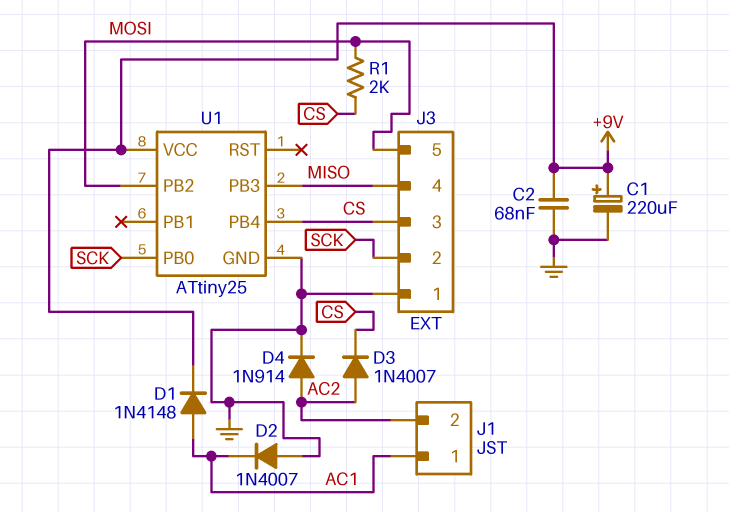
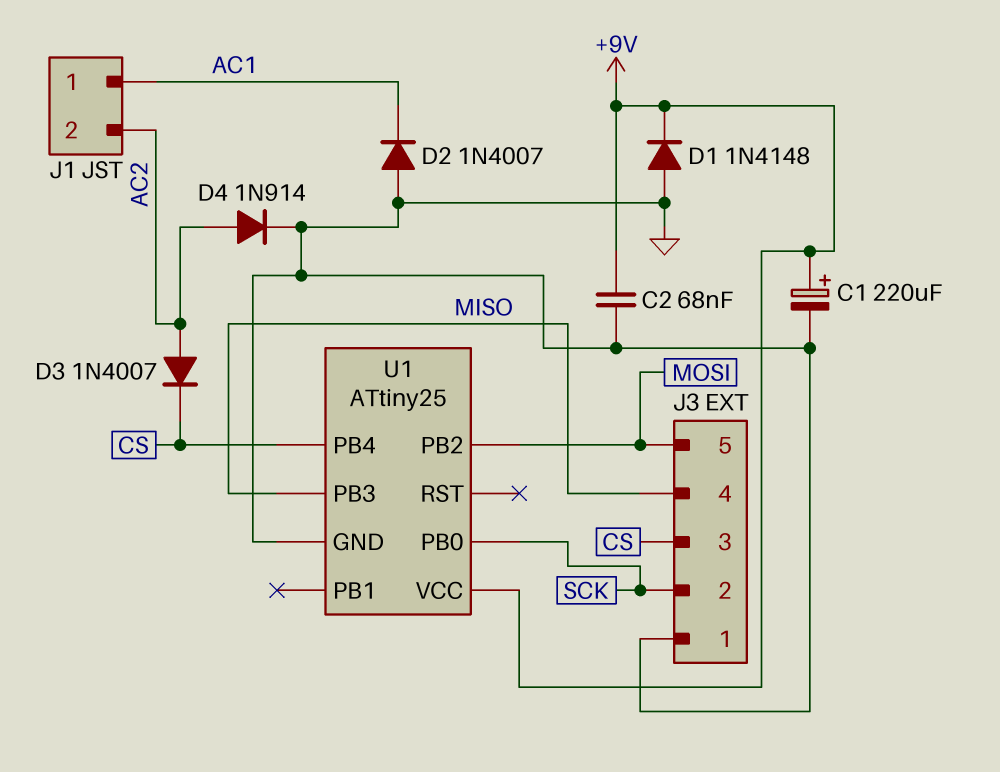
D1: diode 1N4148 (A AC1, K +9V) -> diode 1N4148 (A GND, K +9V)
R1: 2k (CS, MOSI) -> none

